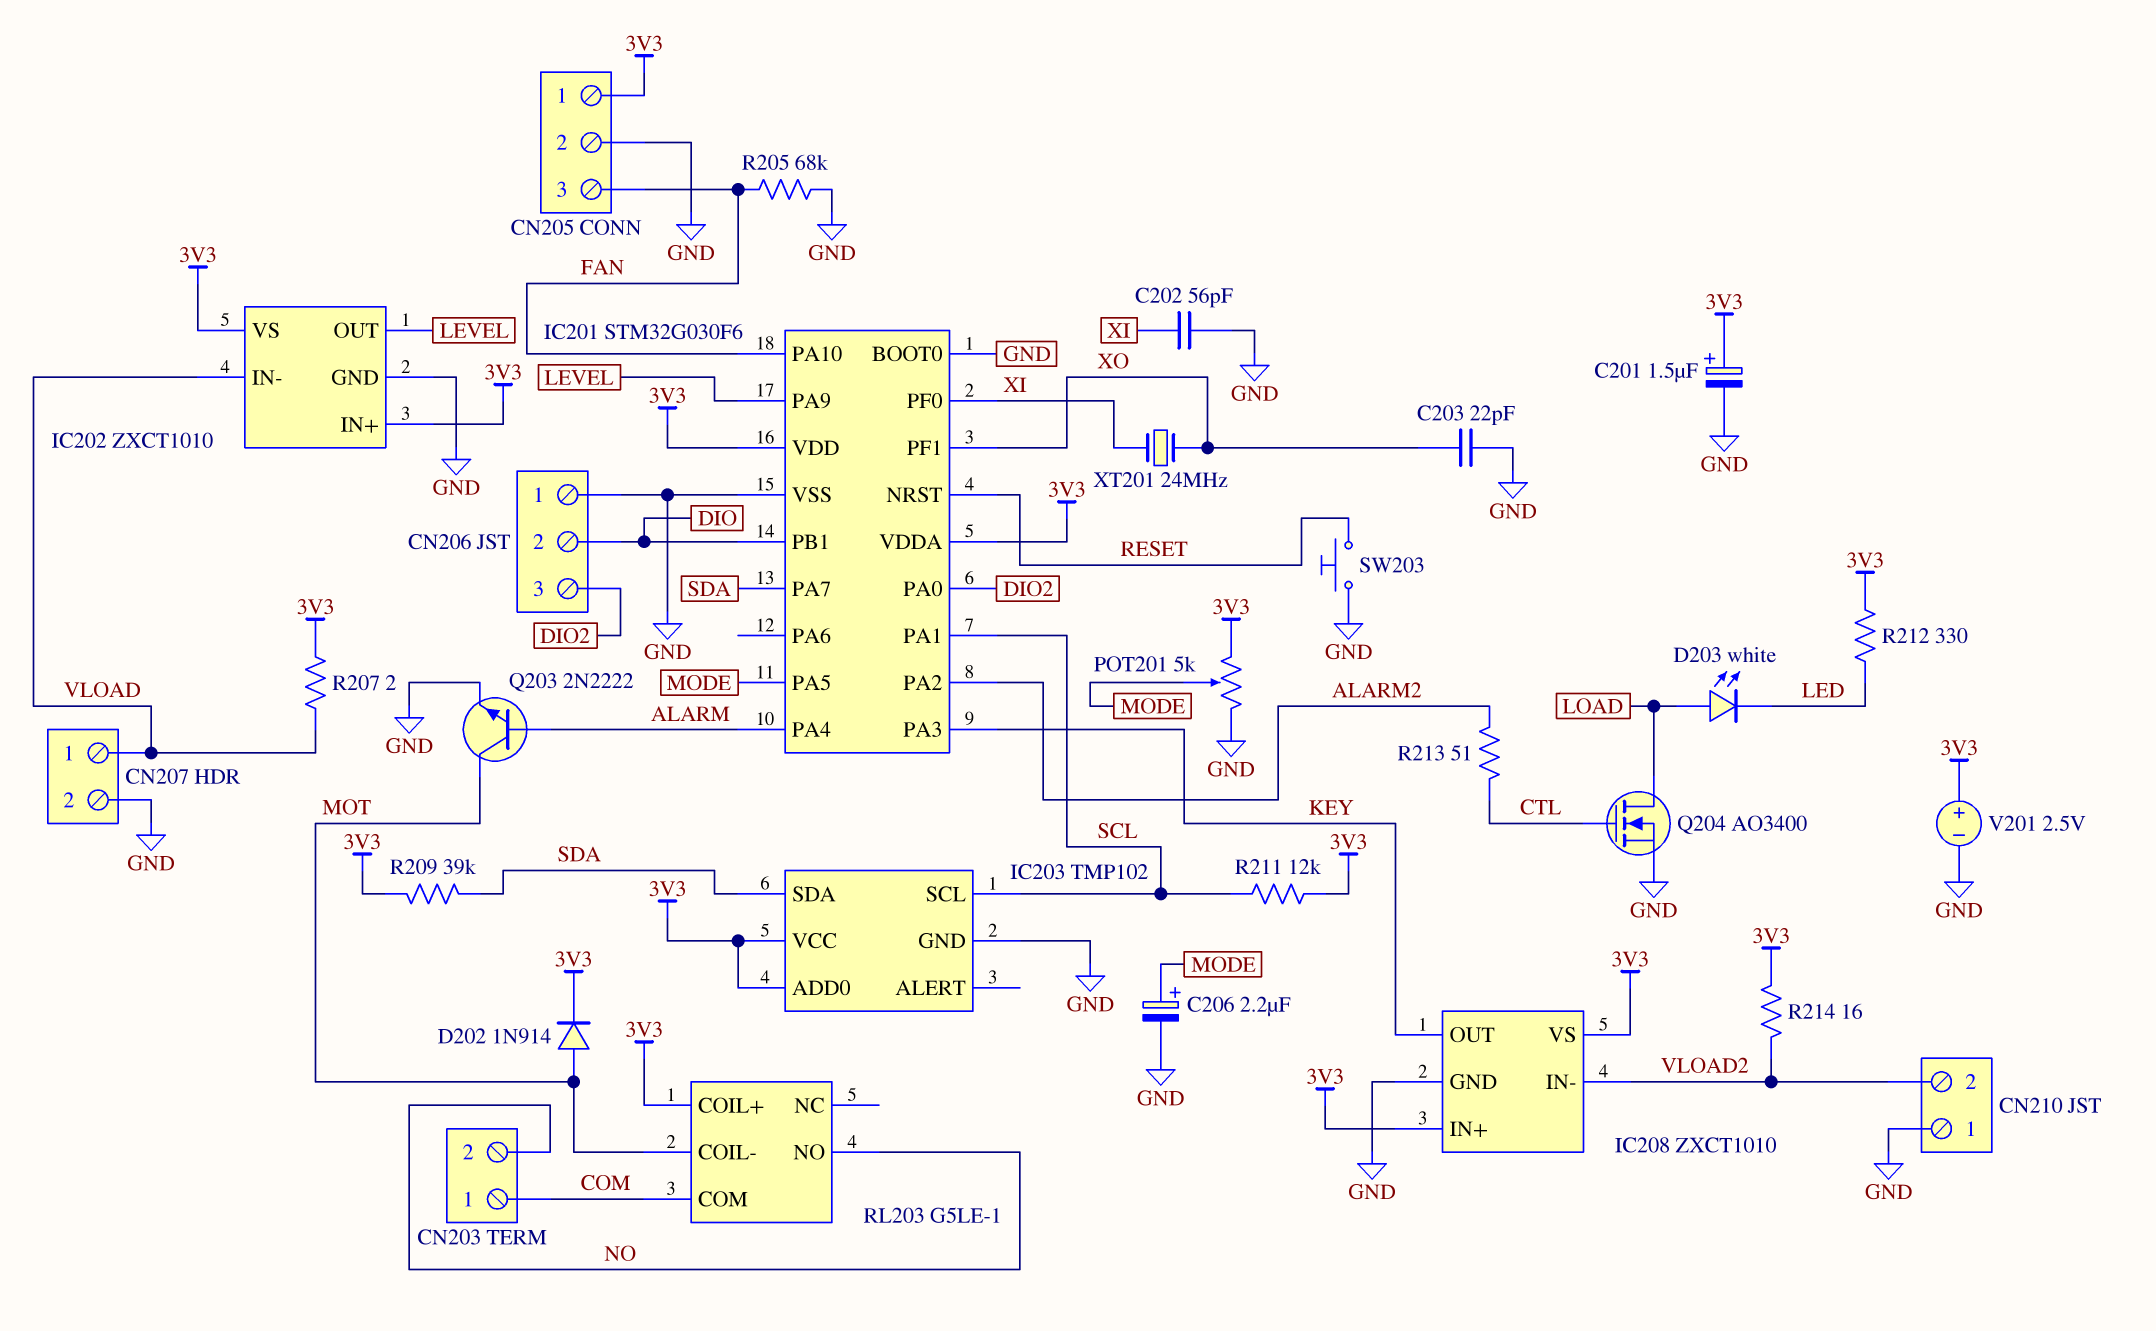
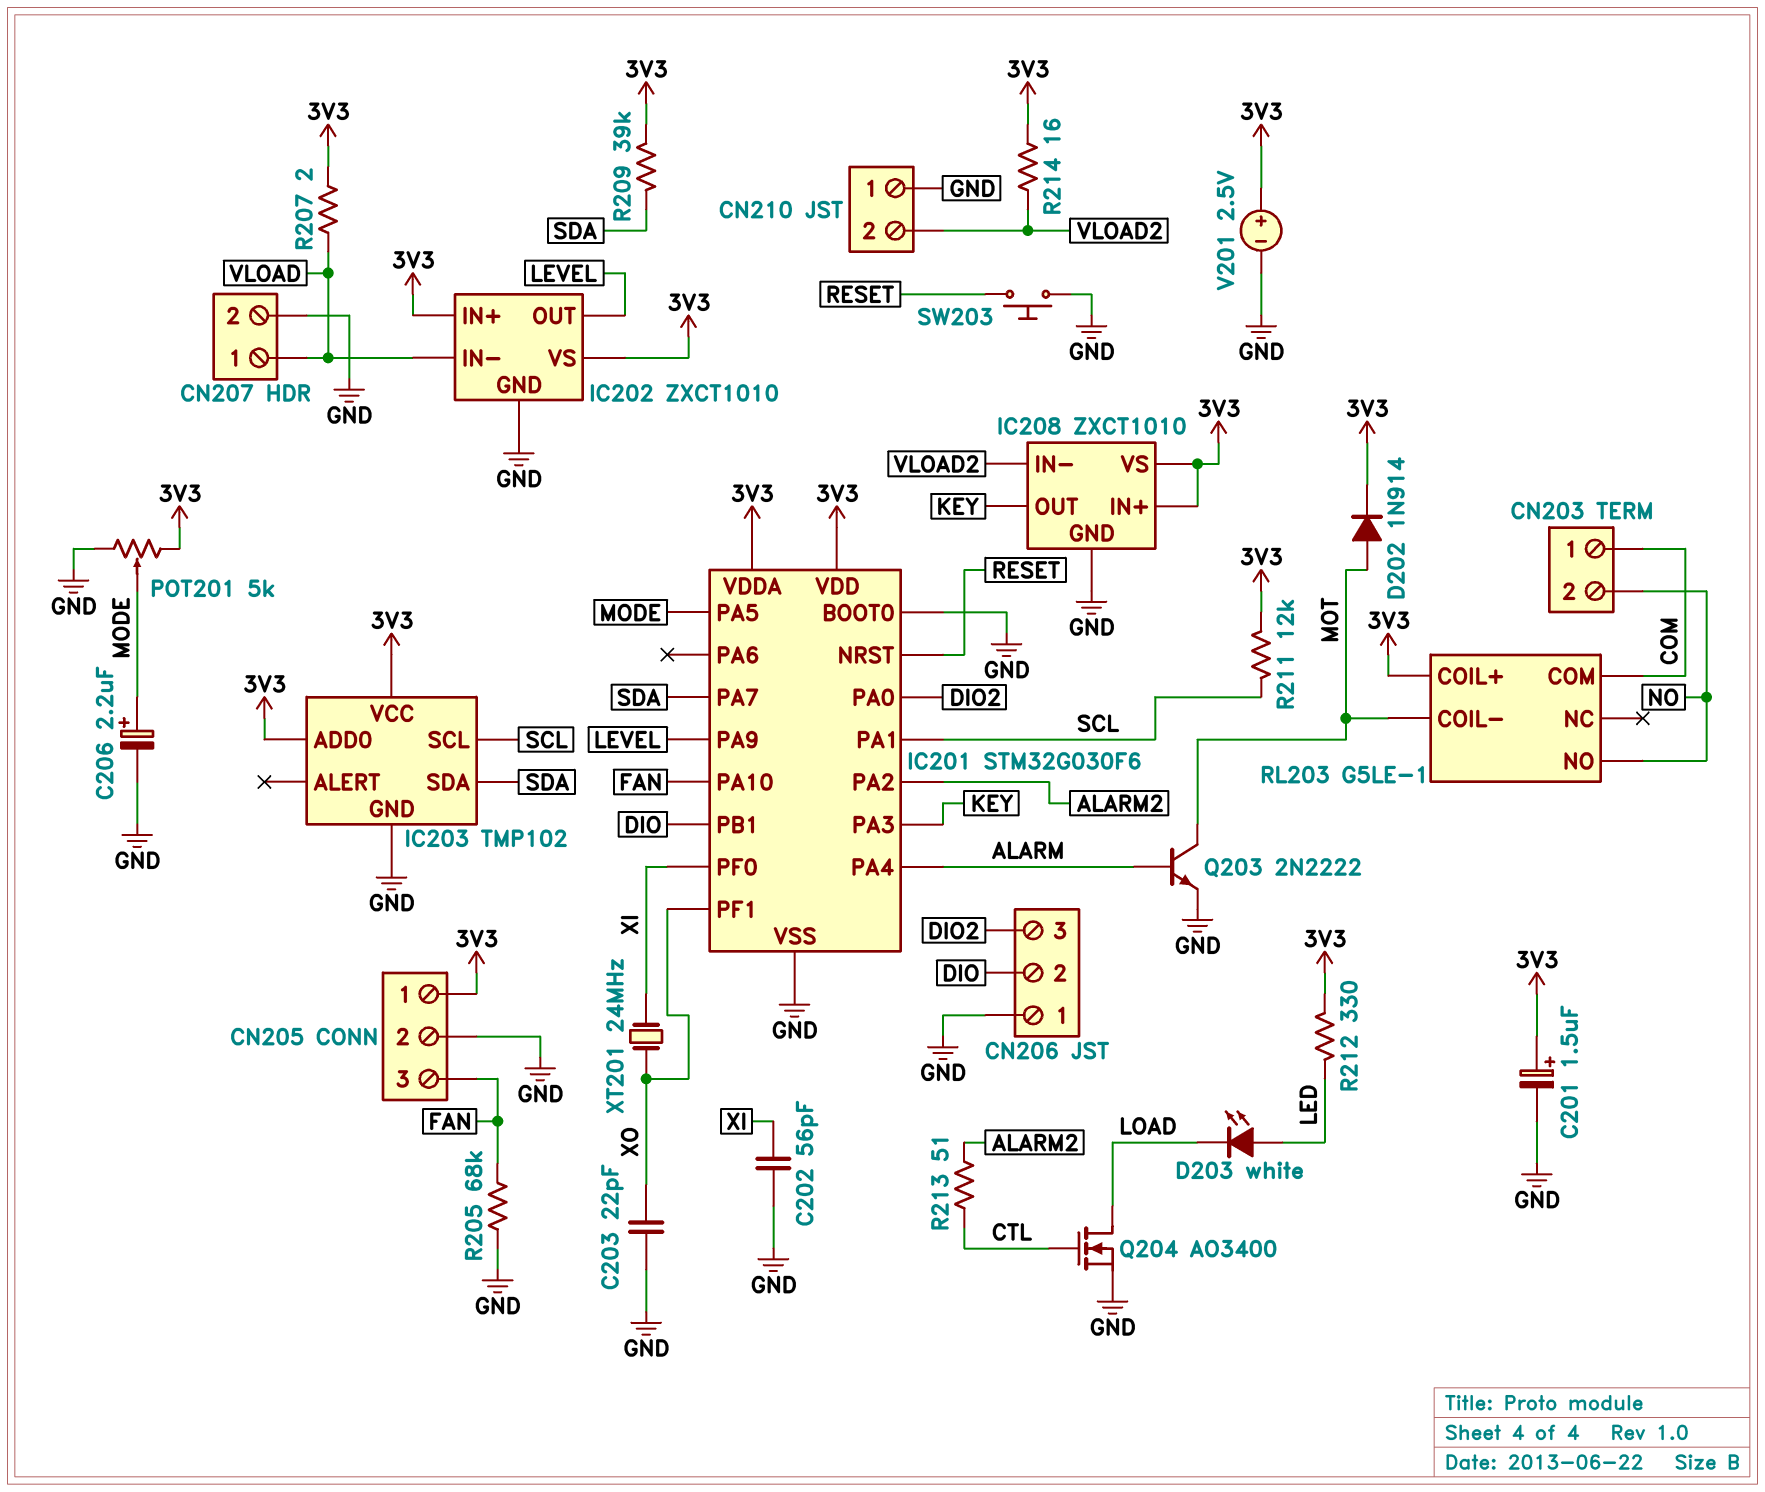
D203: LED white (A LOAD, K LED) -> LED white (A LED, K LOAD)

